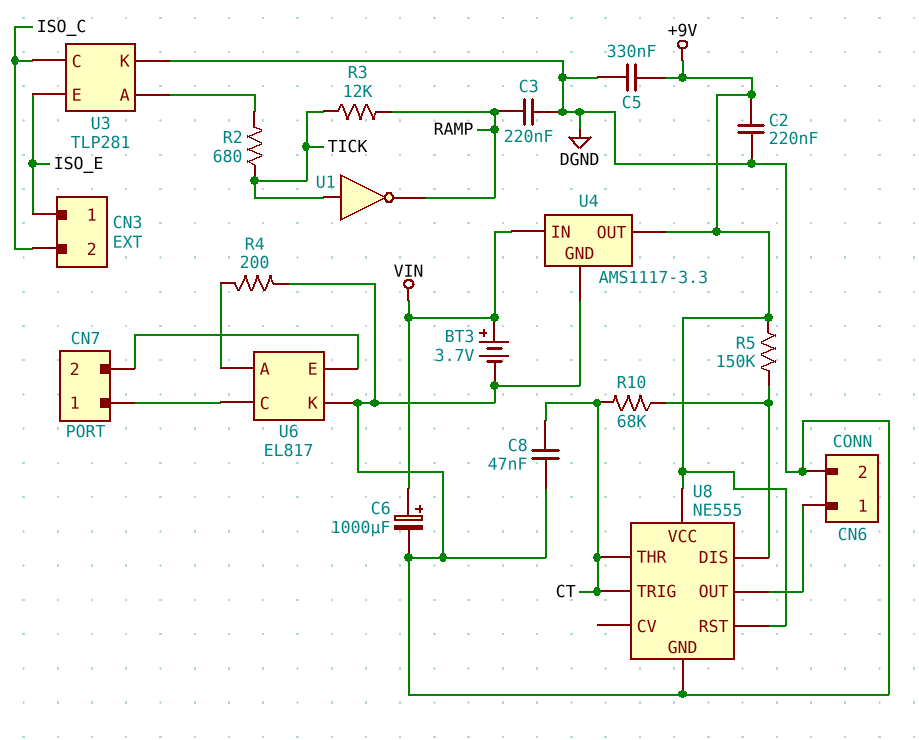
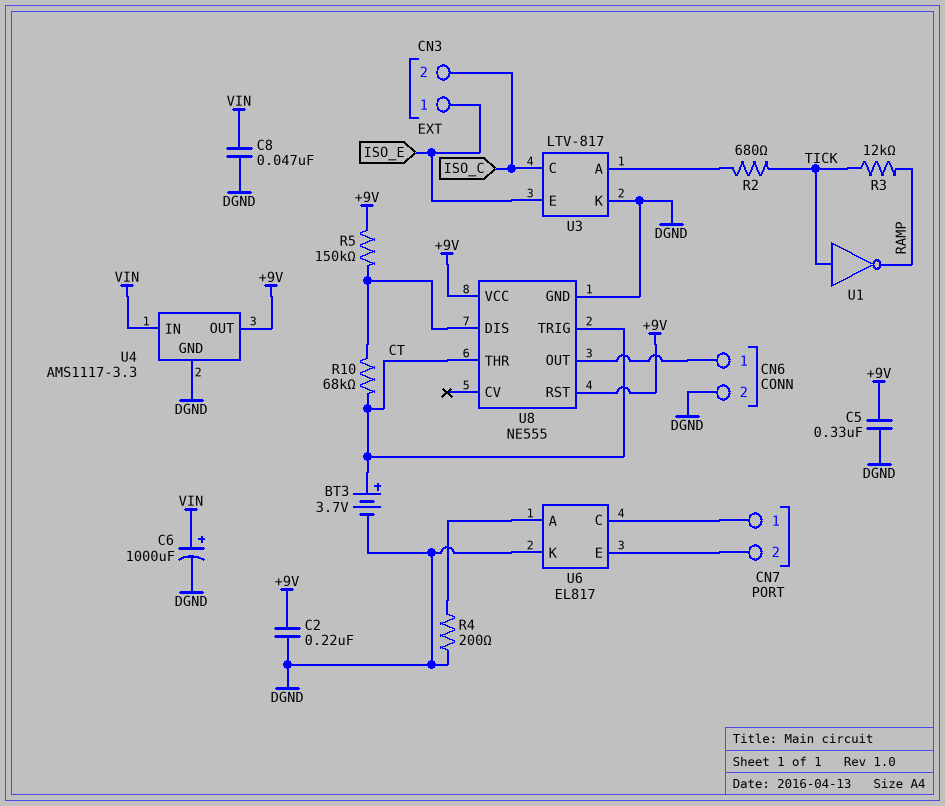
BT3: 3.7V (plus VIN, minus DGND) -> 3.7V (plus CT, minus DGND)
C3: 220nF (DGND, RAMP) -> none
C8: 47nF (CT, DGND) -> 47nF (DGND, VIN)
U3: TLP281 -> LTV-817

